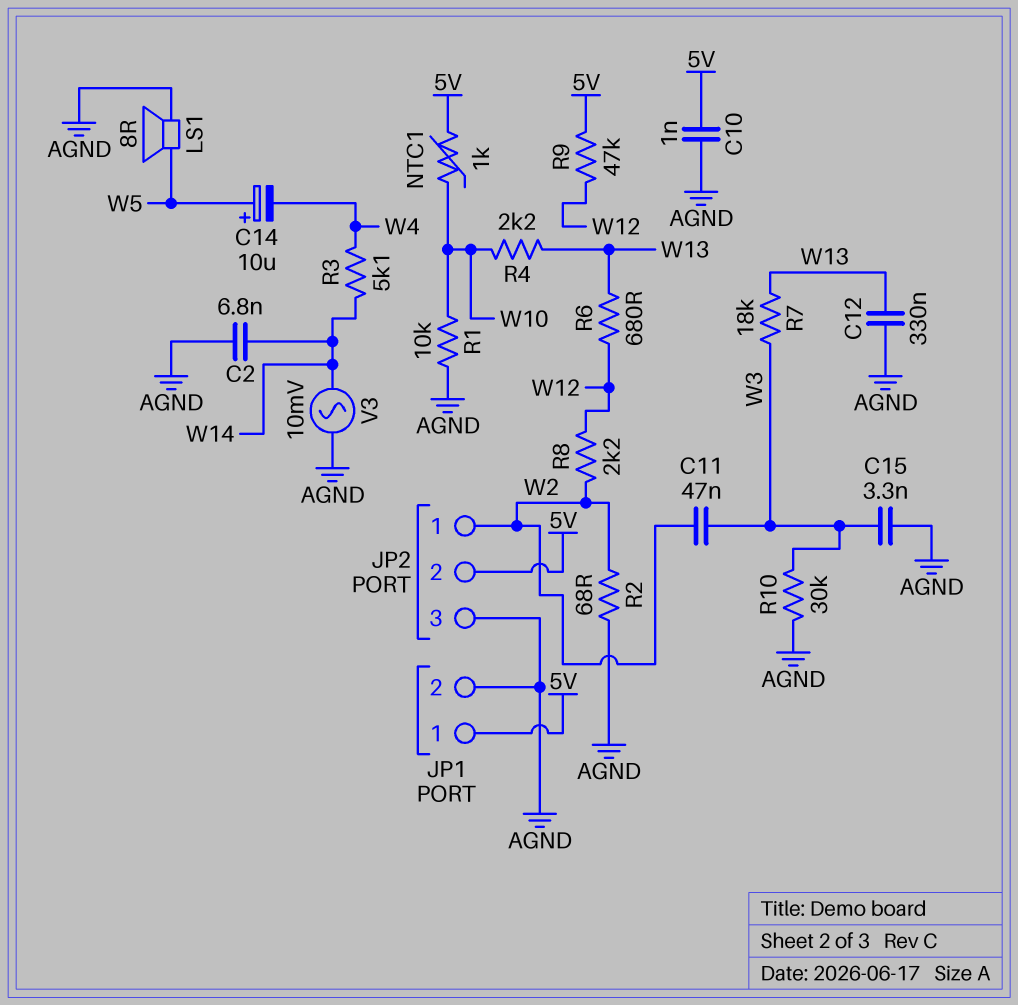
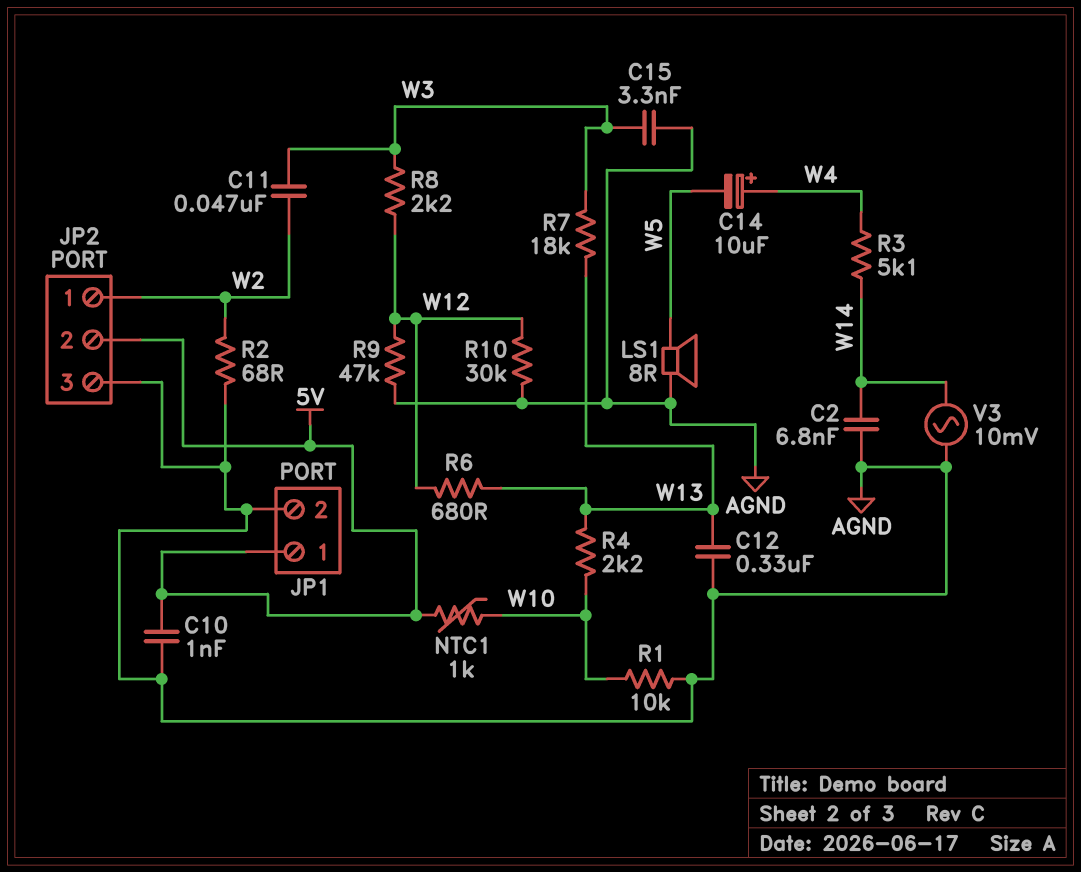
C14: 10uF (plus W5, minus W4) -> 10uF (plus W4, minus W5)
R8: 2.2k (W2, W12) -> 2.2k (W3, W12)
R9: 47k (5V, W12) -> 47k (AGND, W12)
R10: 30k (AGND, W3) -> 30k (AGND, W12)

